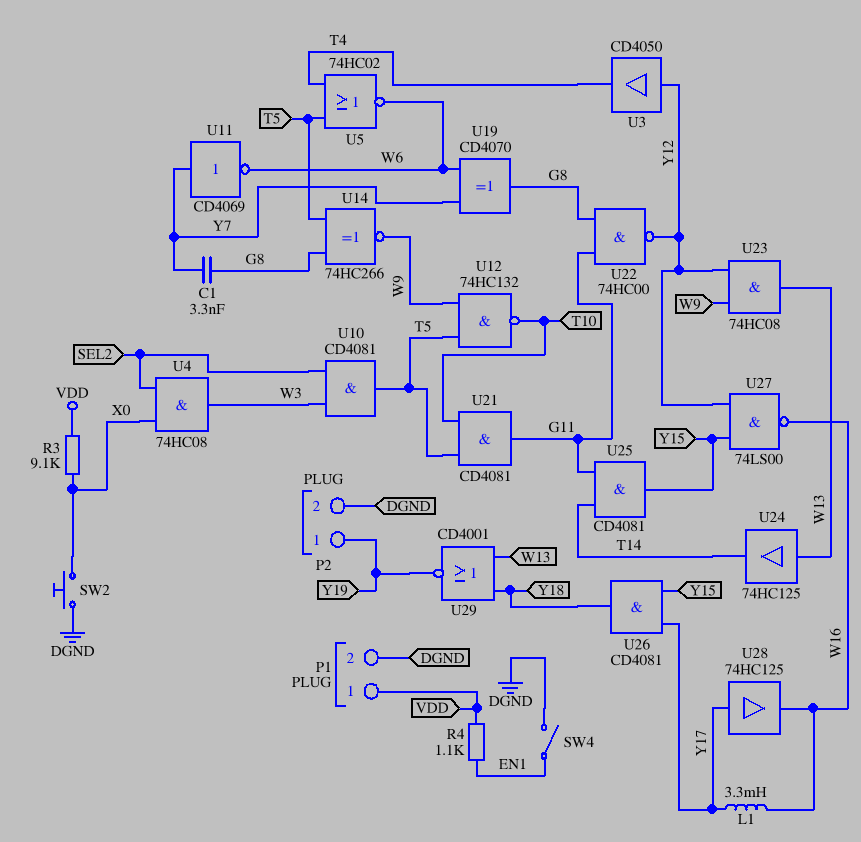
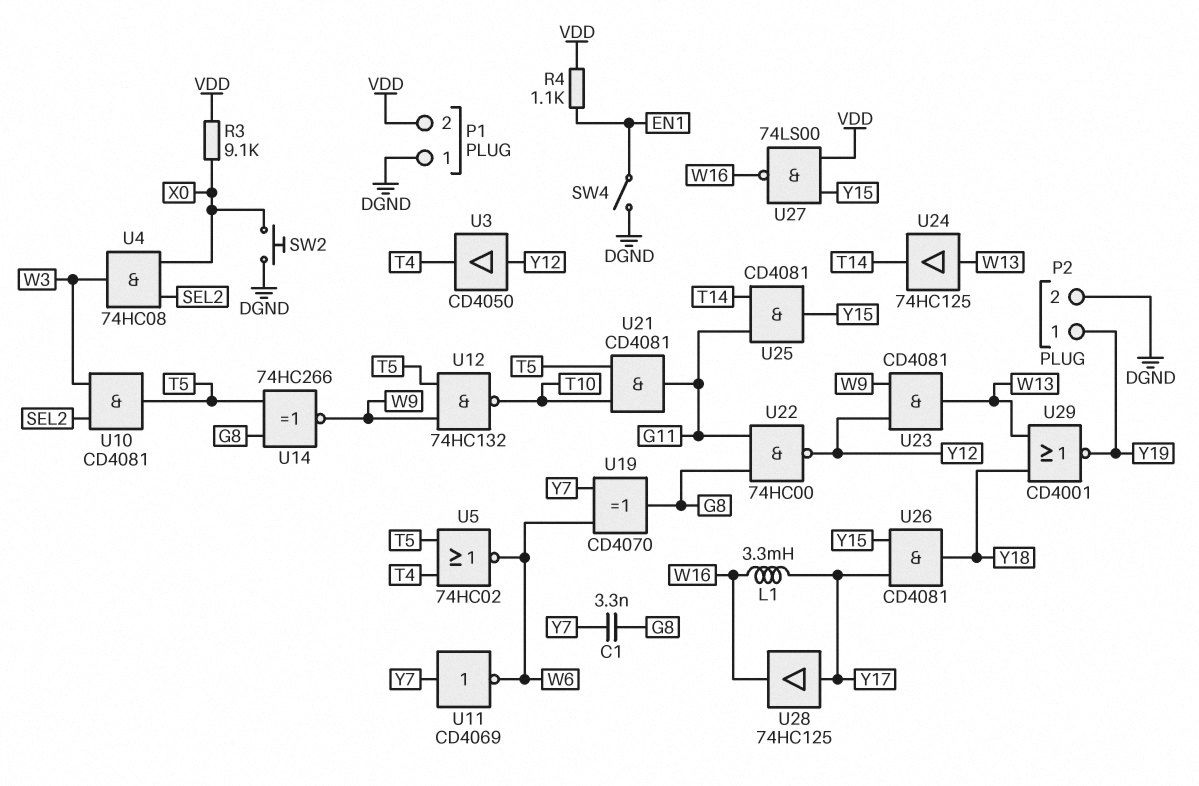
P1 pin 1: VDD -> DGND
P1 pin 2: DGND -> VDD
U23: AND 74HC08 (in W9, in Y12, out W13) -> AND CD4081 (in W9, in Y12, out W13)
U27: NAND 74LS00 (in Y12, in Y15, out W16) -> NAND 74LS00 (in VDD, in Y15, out W16)

